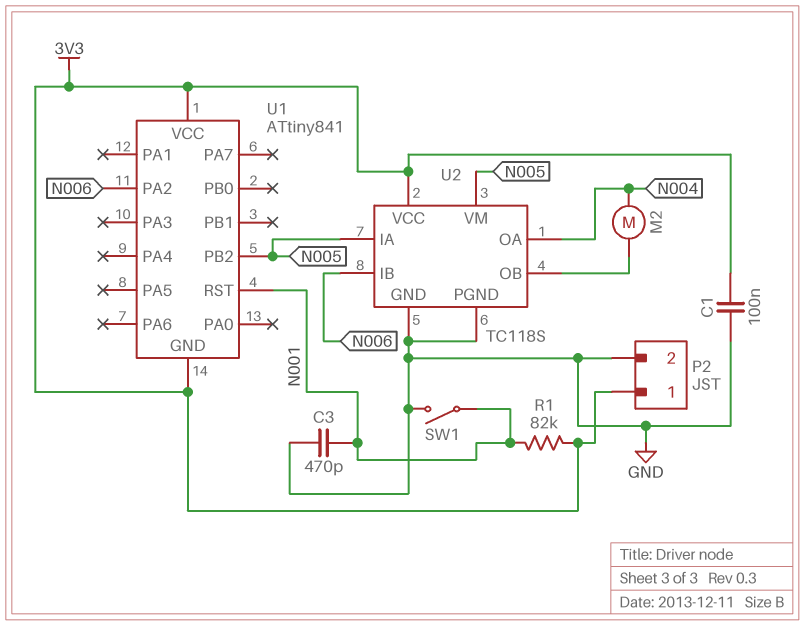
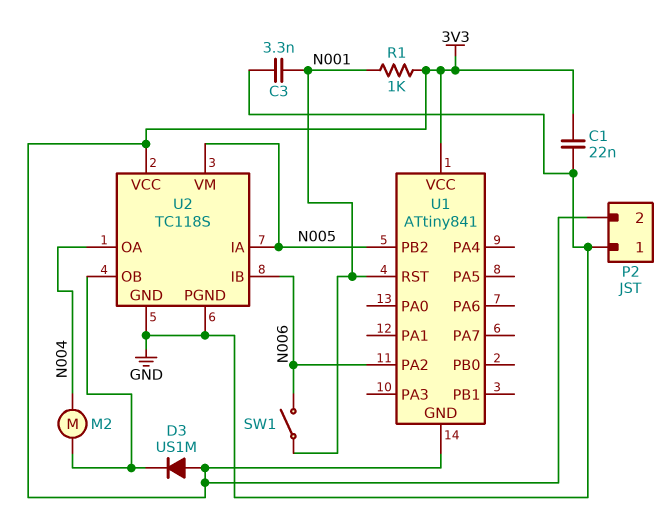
C1: 100nF (3V3, GND) -> 22nF (3V3, GND)
C3: 470pF (GND, N001) -> 3.3nF (GND, N001)
D3: none -> diode US1M (A 3V3, K U2/OB)
P2 pin 1: 3V3 -> GND
P2 pin 2: GND -> 3V3
R1: 82k (3V3, N001) -> 1k (3V3, N001)
SW1: switch (GND, N001) -> switch (N001, N006)

